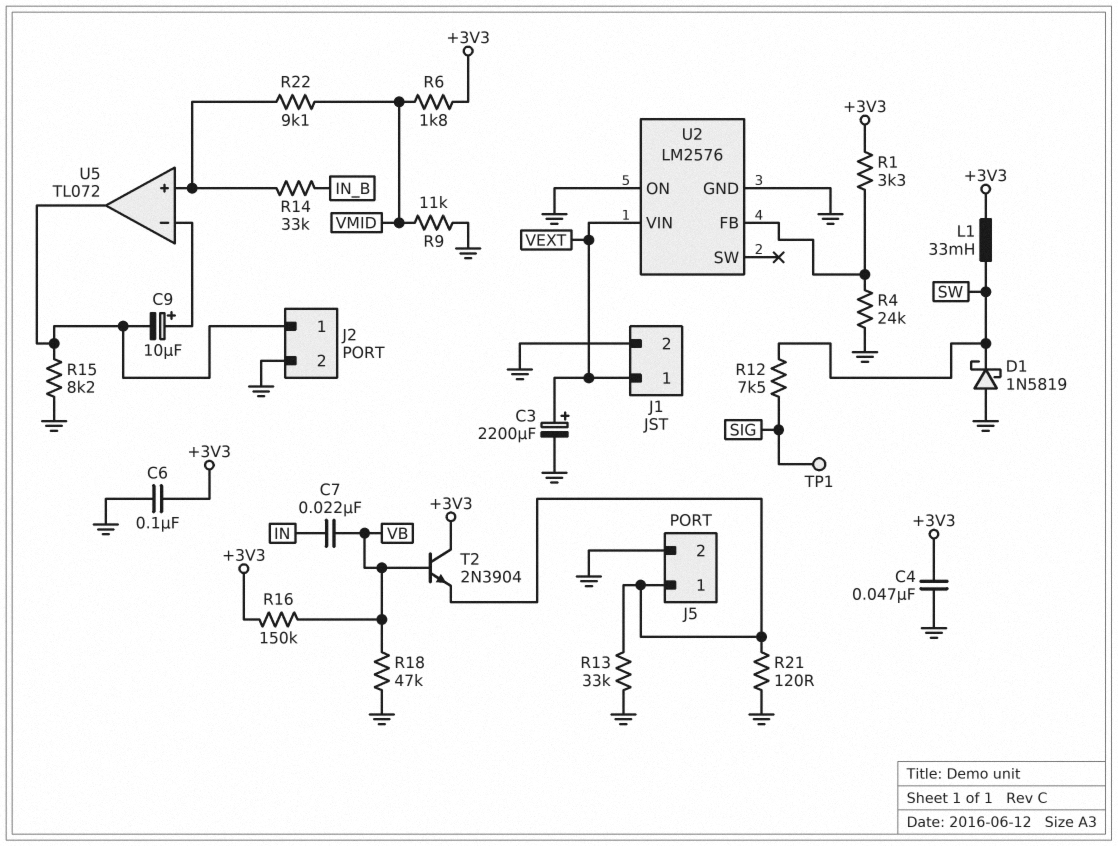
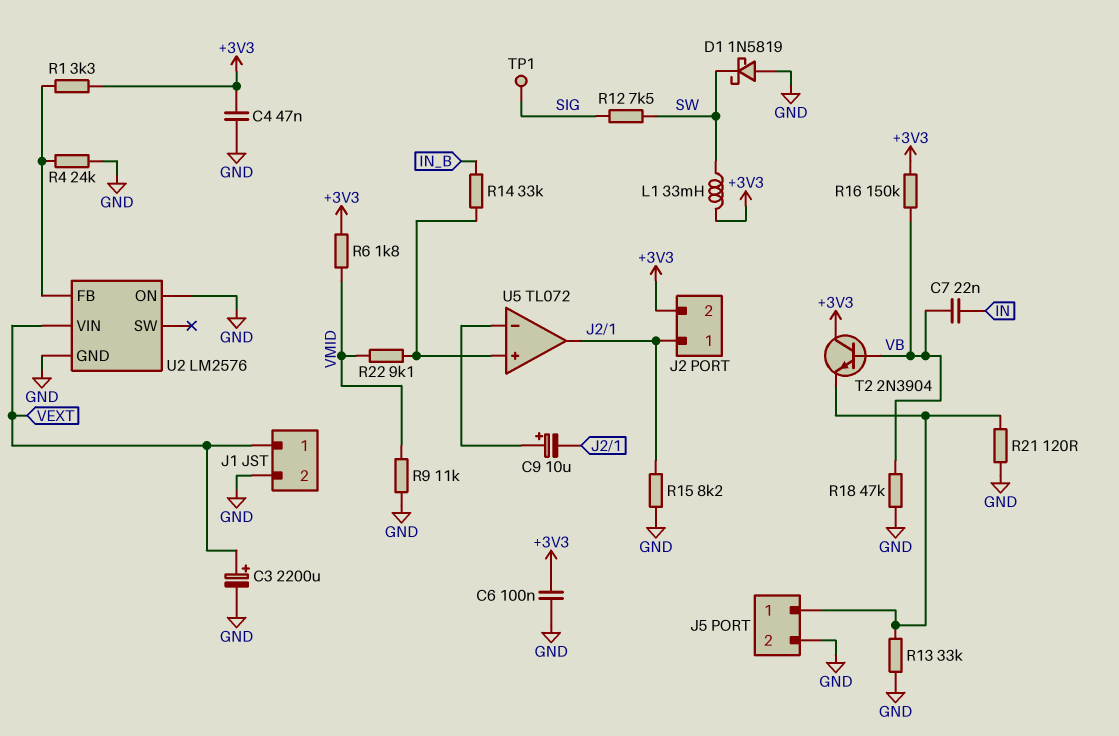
J2 pin 2: GND -> +3V3

